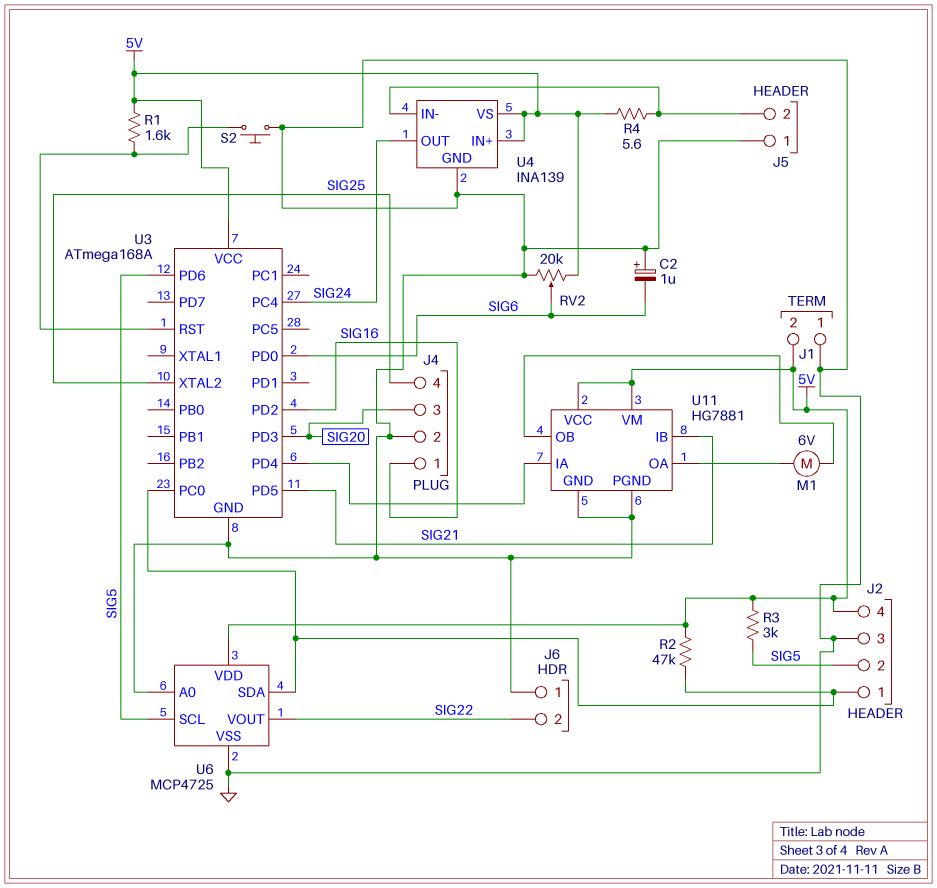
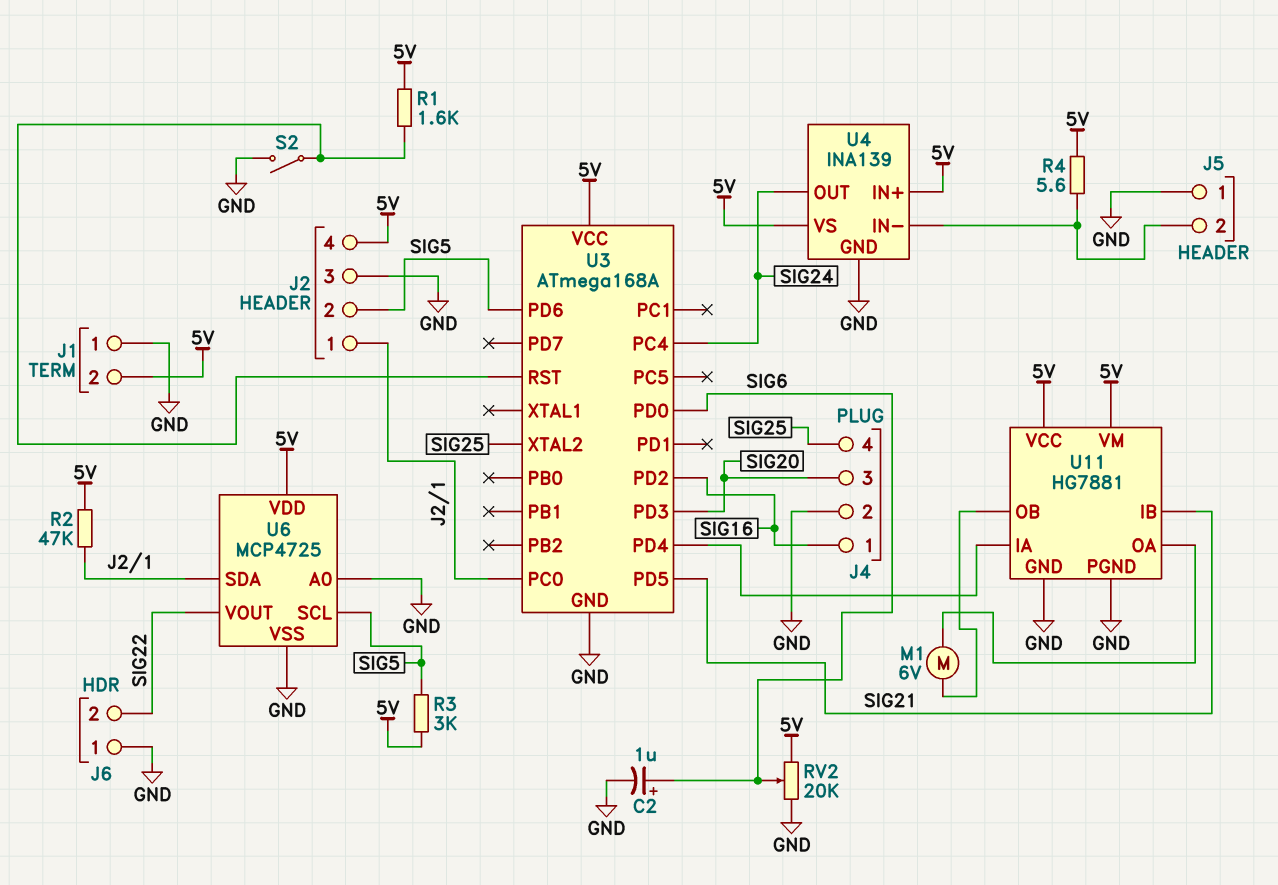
C2: 1uF (plus GND, minus SIG6) -> 1uF (plus SIG6, minus GND)
S2: button (GND, U3/RST) -> switch (GND, U3/RST)

